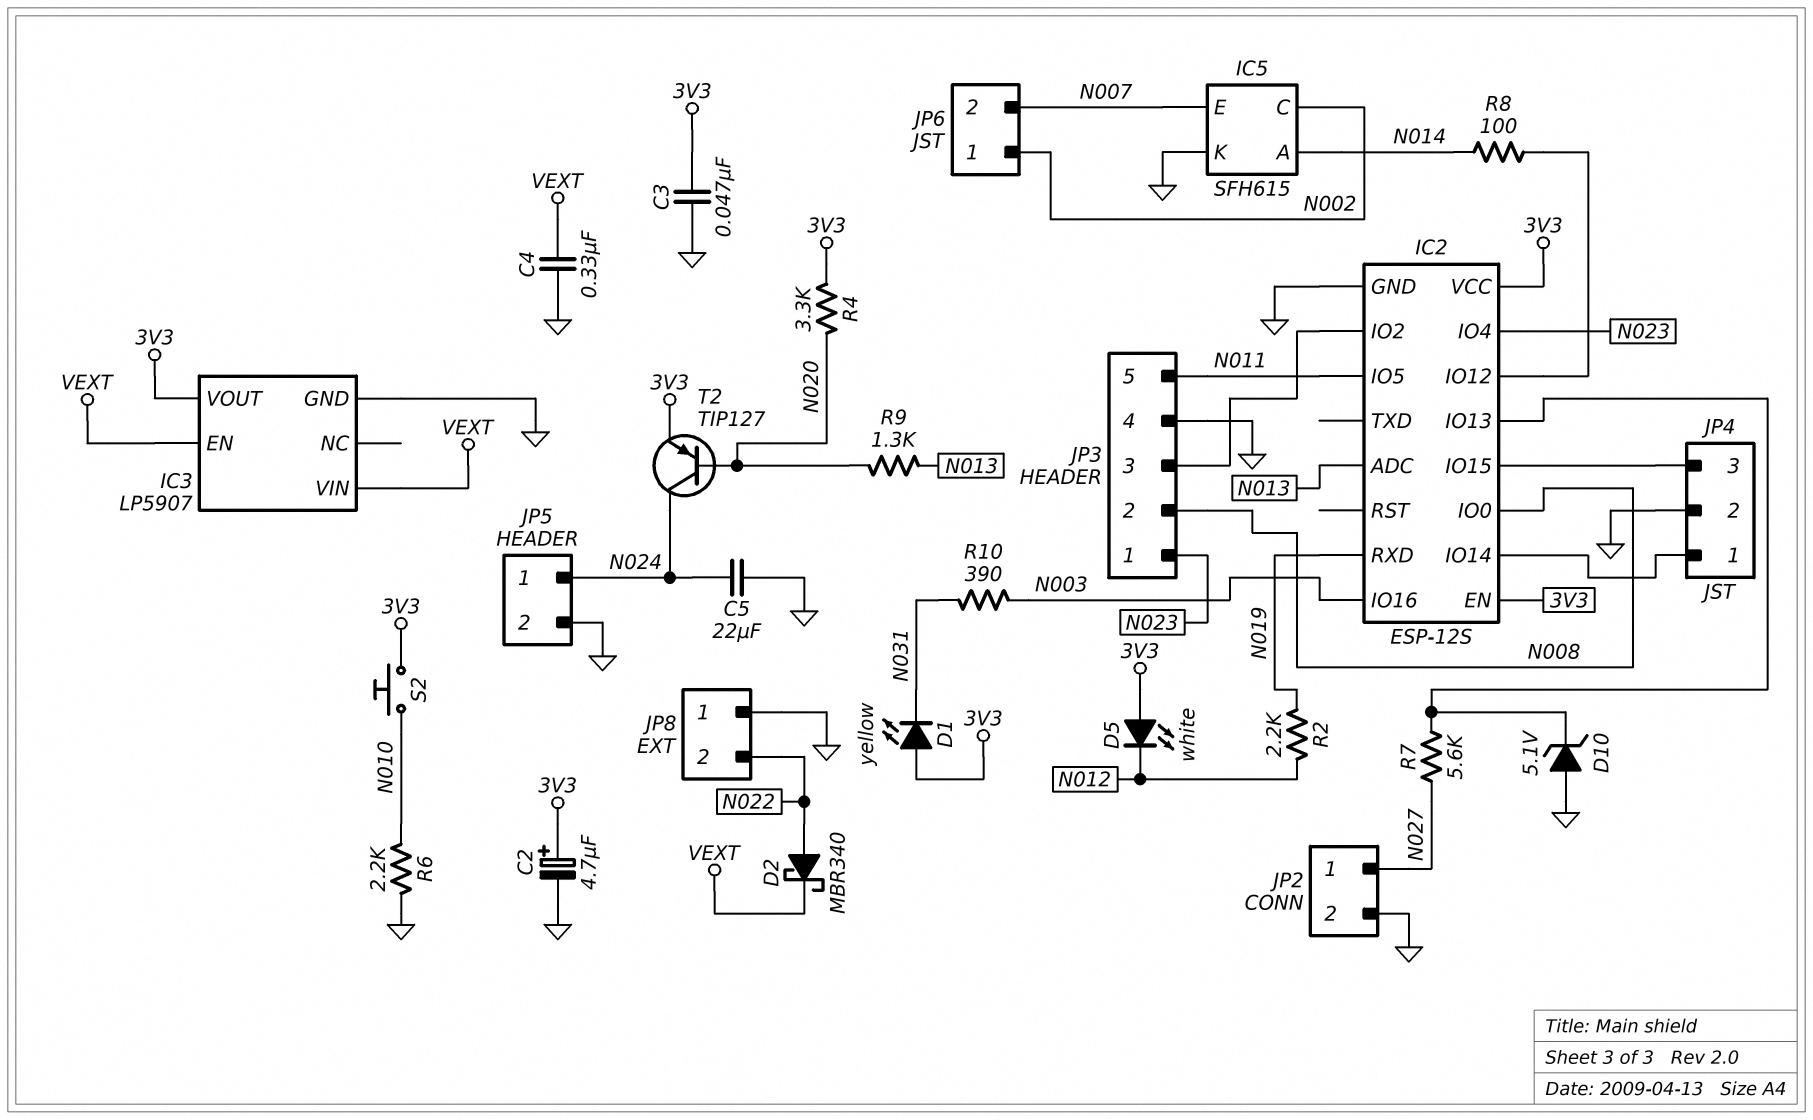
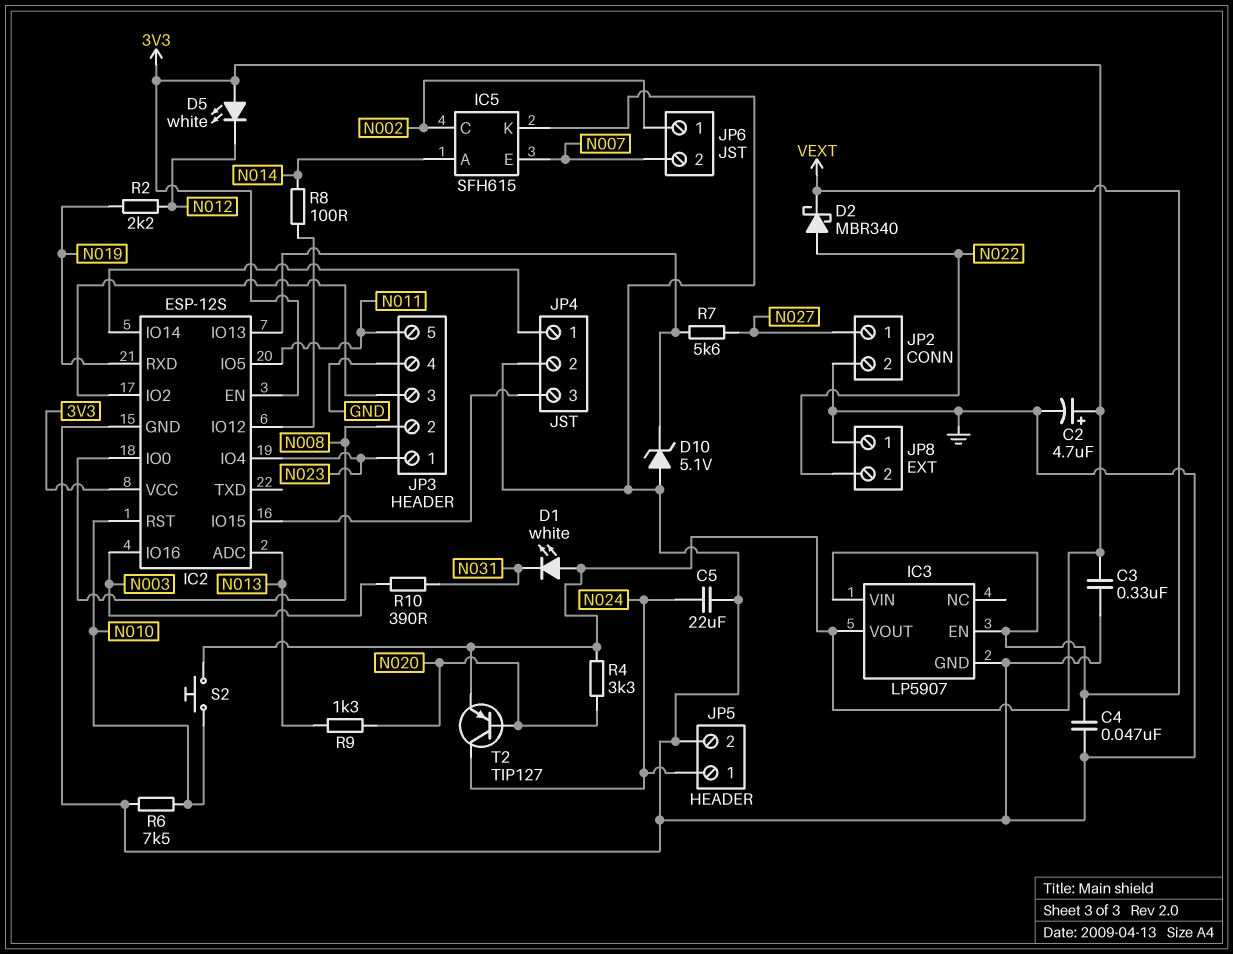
C3: 47nF (3V3, GND) -> 330nF (3V3, GND)
C4: 330nF (GND, VEXT) -> 47nF (GND, VEXT)
D1: LED yellow (A 3V3, K N031) -> LED white (A 3V3, K N031)
IC2 pin RST: none -> N010
R6: 2.2k (GND, N010) -> 7.5k (GND, N010)

